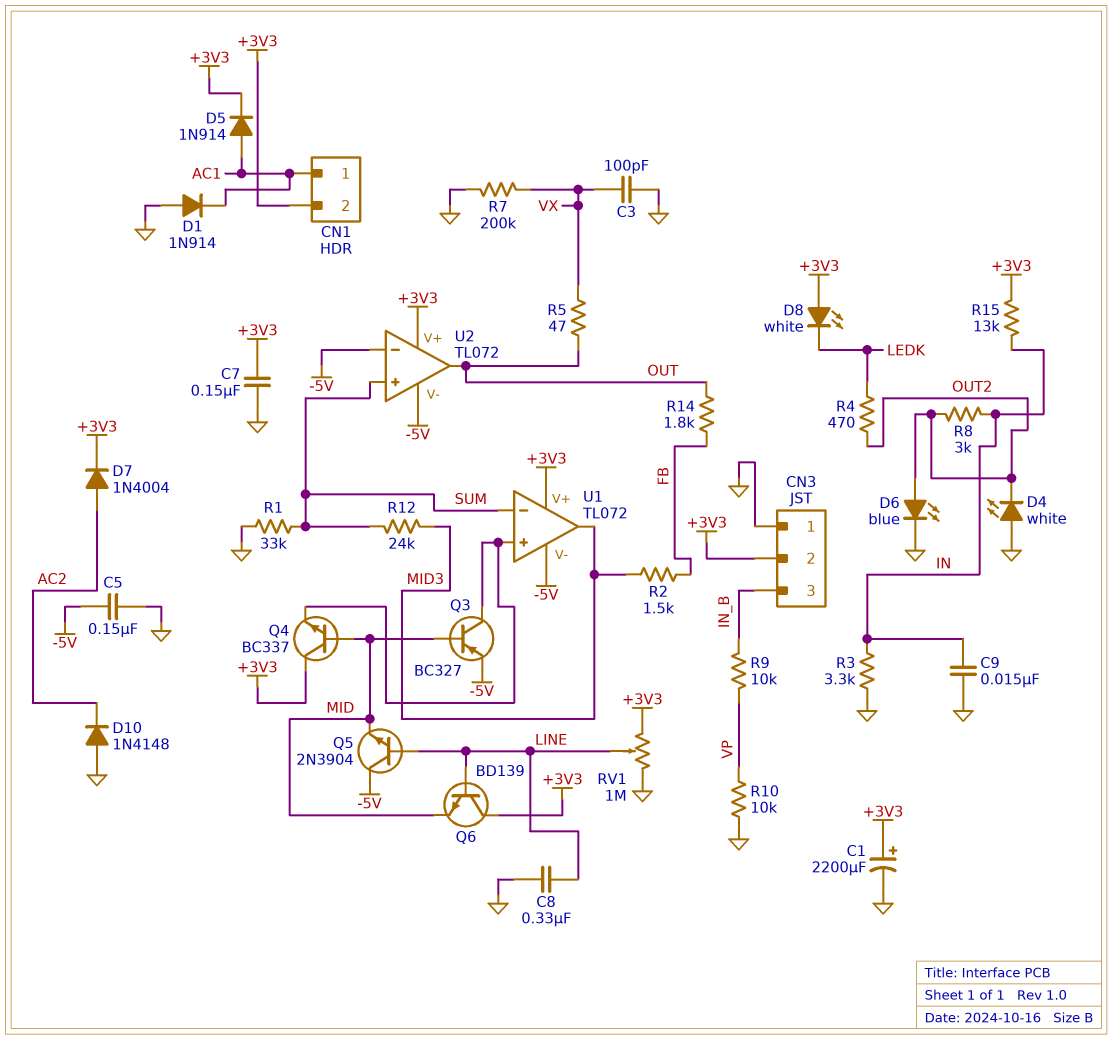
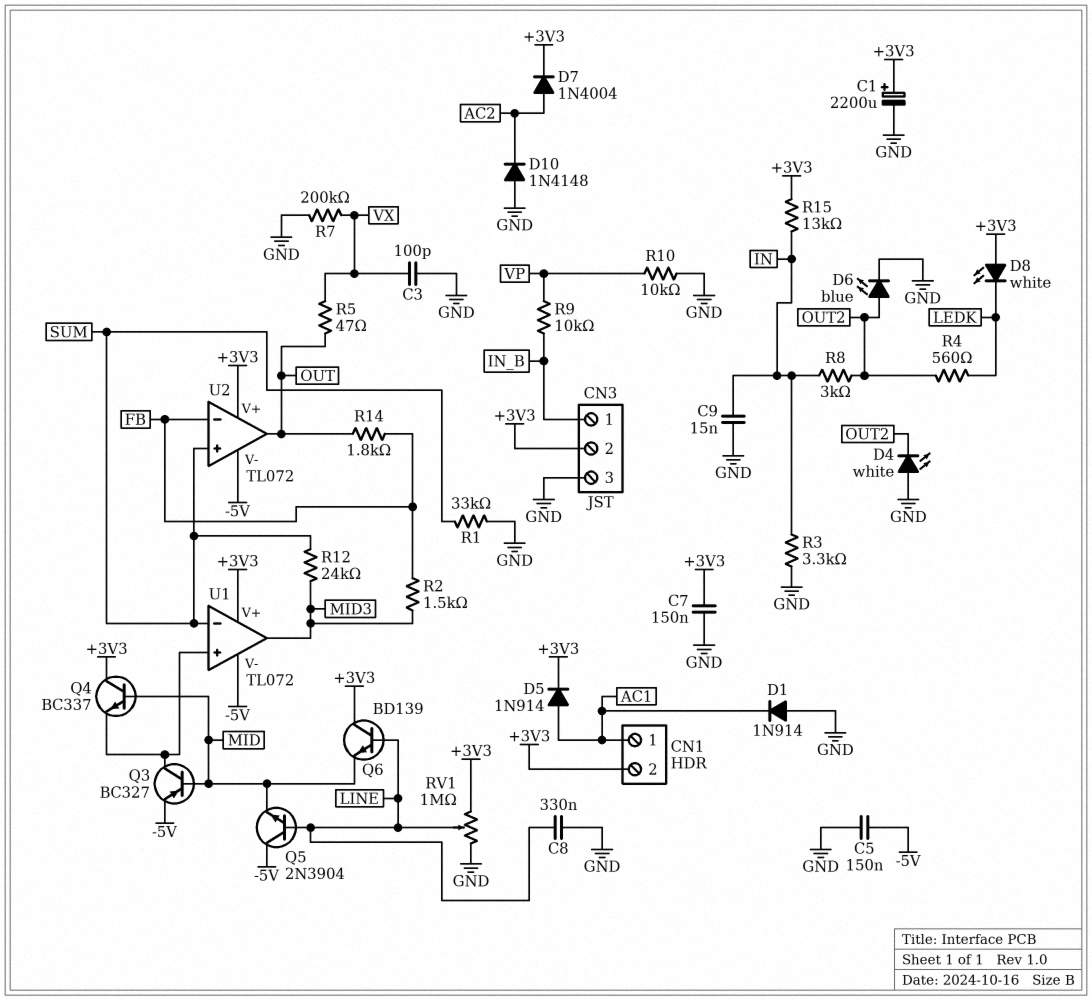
CN3 pin 1: GND -> IN_B
CN3 pin 3: IN_B -> GND
R4: 470 (LEDK, OUT2) -> 560 (LEDK, OUT2)
U2 pin in-: -5V -> FB

